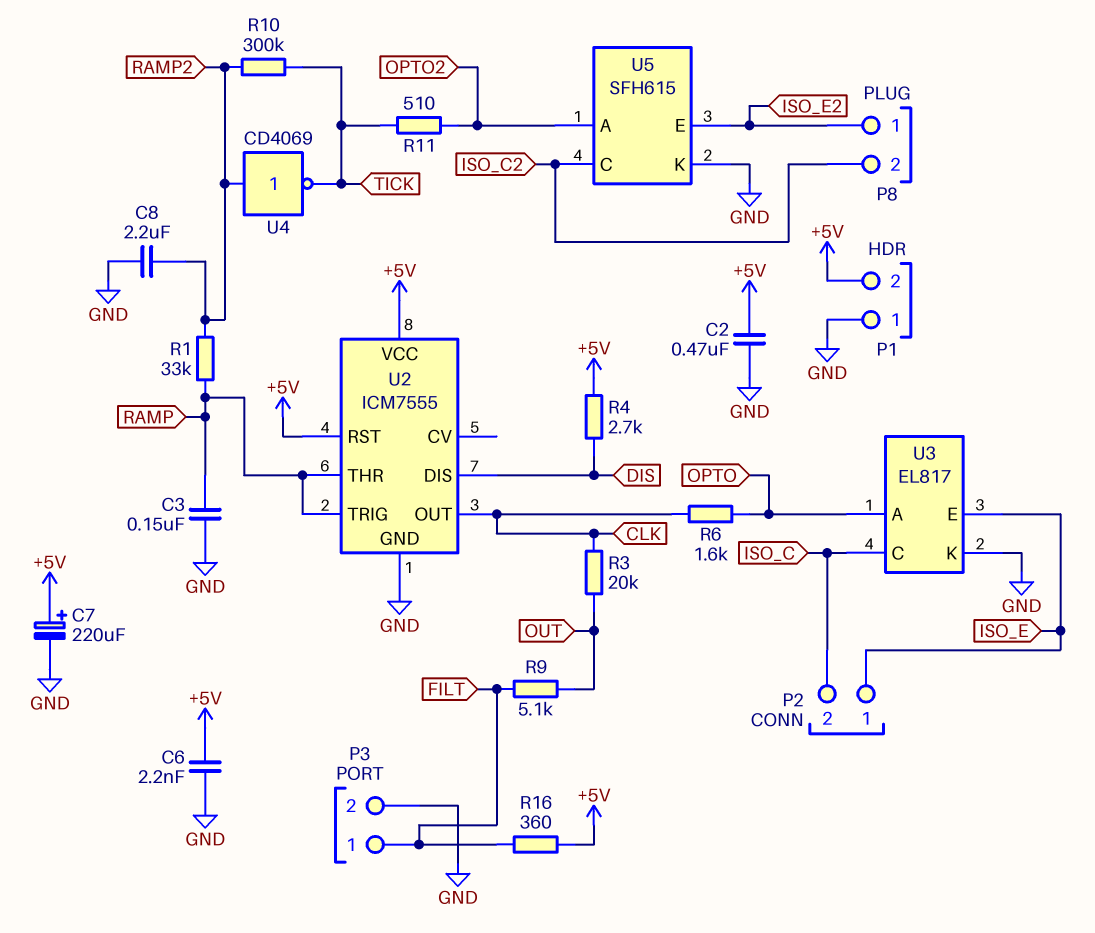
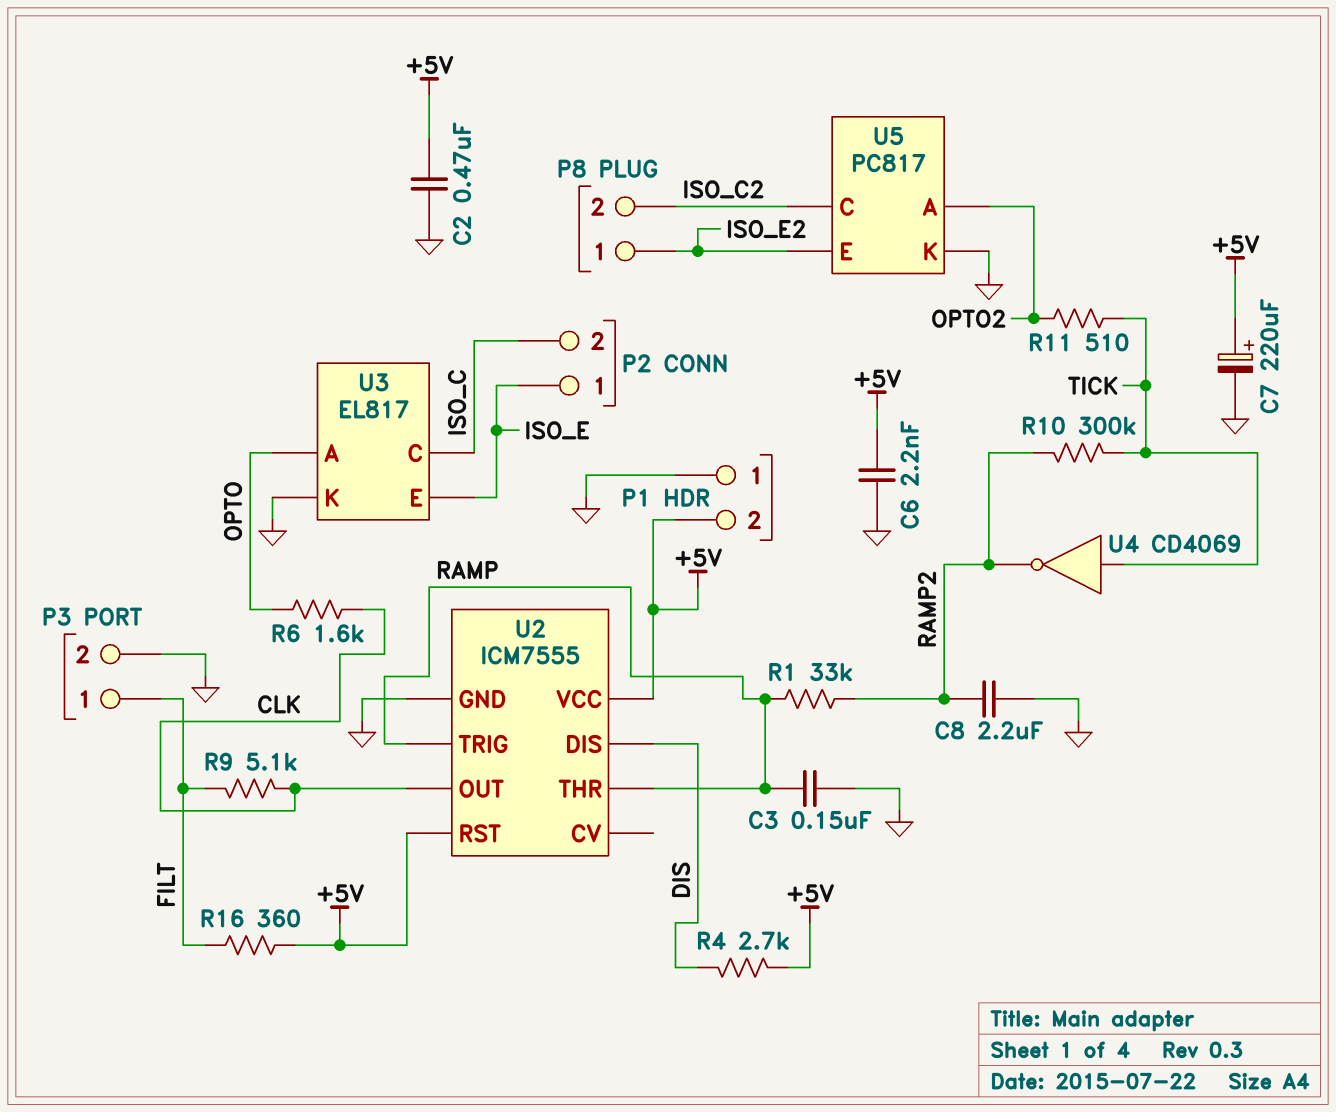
R3: 20k (CLK, OUT) -> none
R9: 5.1k (FILT, OUT) -> 5.1k (CLK, FILT)
U4: NOT CD4069 (in RAMP2, out TICK) -> NOT CD4069 (in TICK, out RAMP2)
U5: SFH615 -> PC817

